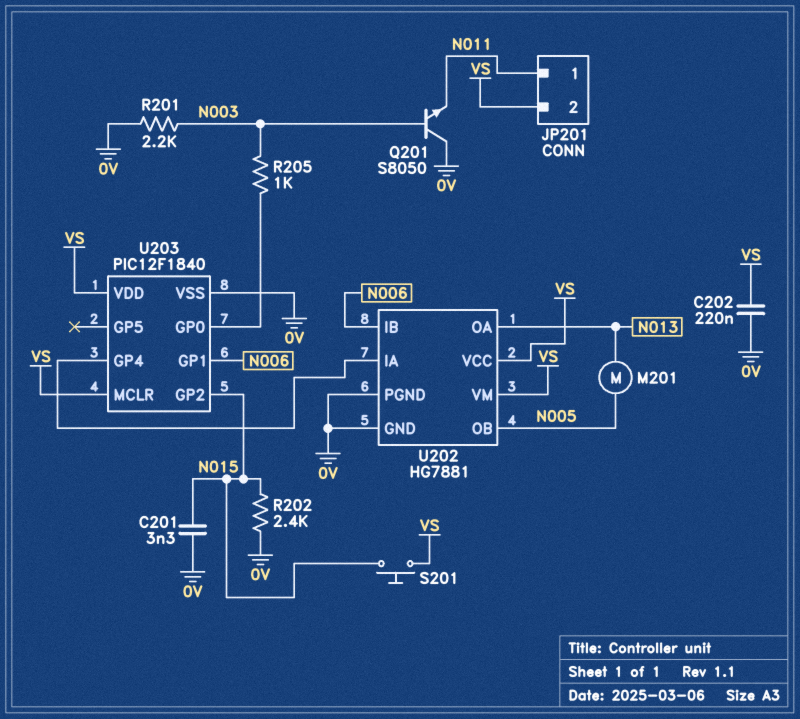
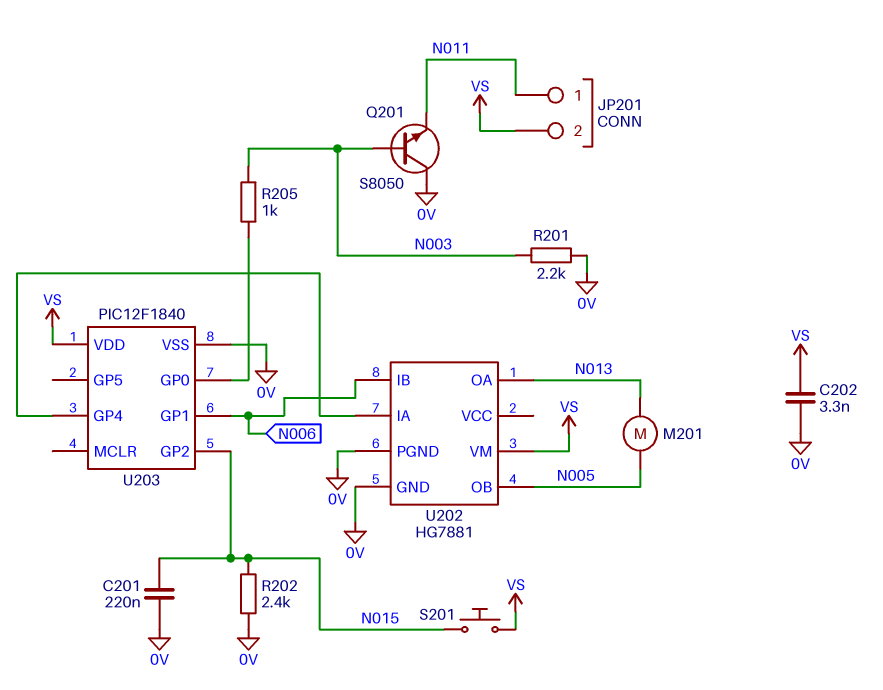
C201: 3.3nF (0V, N015) -> 220nF (0V, N015)
C202: 220nF (0V, VS) -> 3.3nF (0V, VS)
U202 pin VCC: VS -> none
U203 pin MCLR: VS -> none

